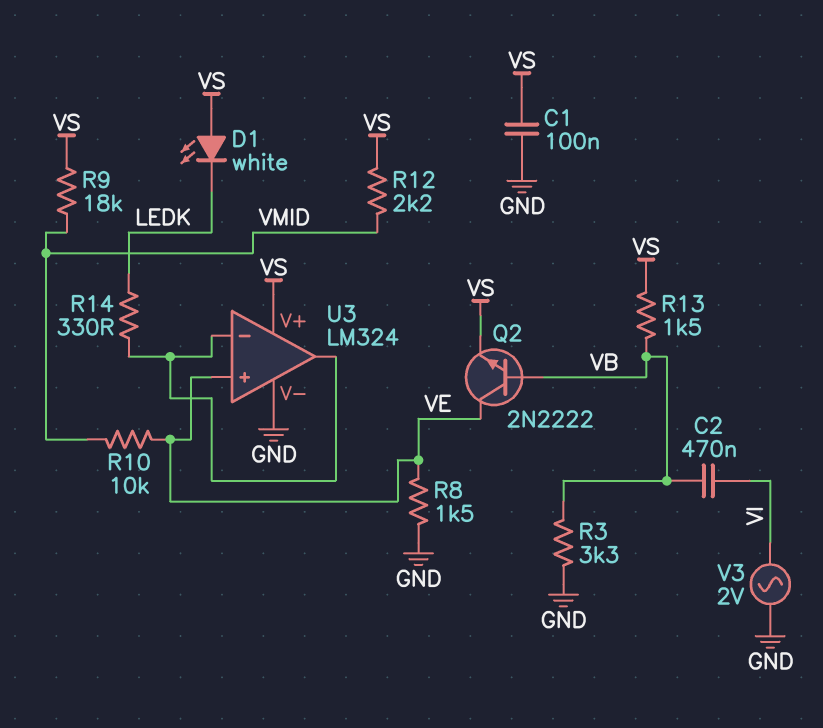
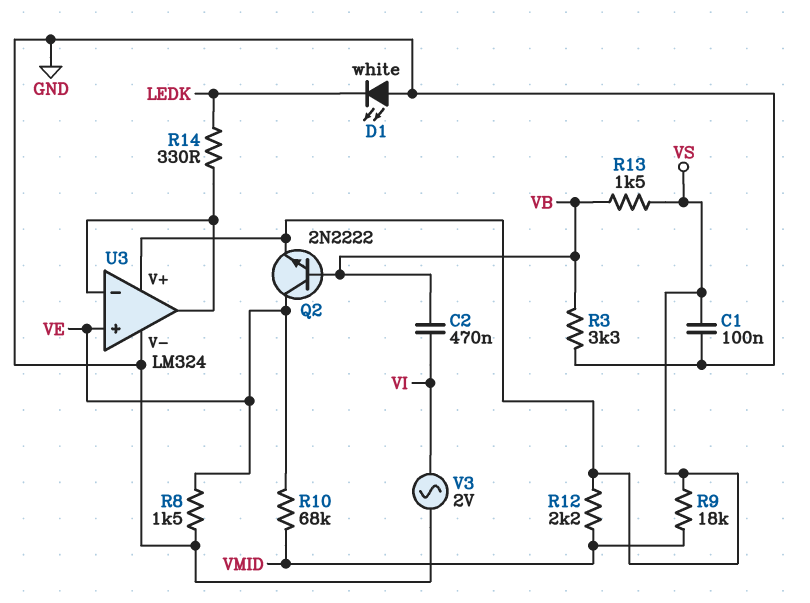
D1: LED white (A VS, K LEDK) -> LED white (A GND, K LEDK)
R10: 10k (VE, VMID) -> 68k (VE, VMID)

